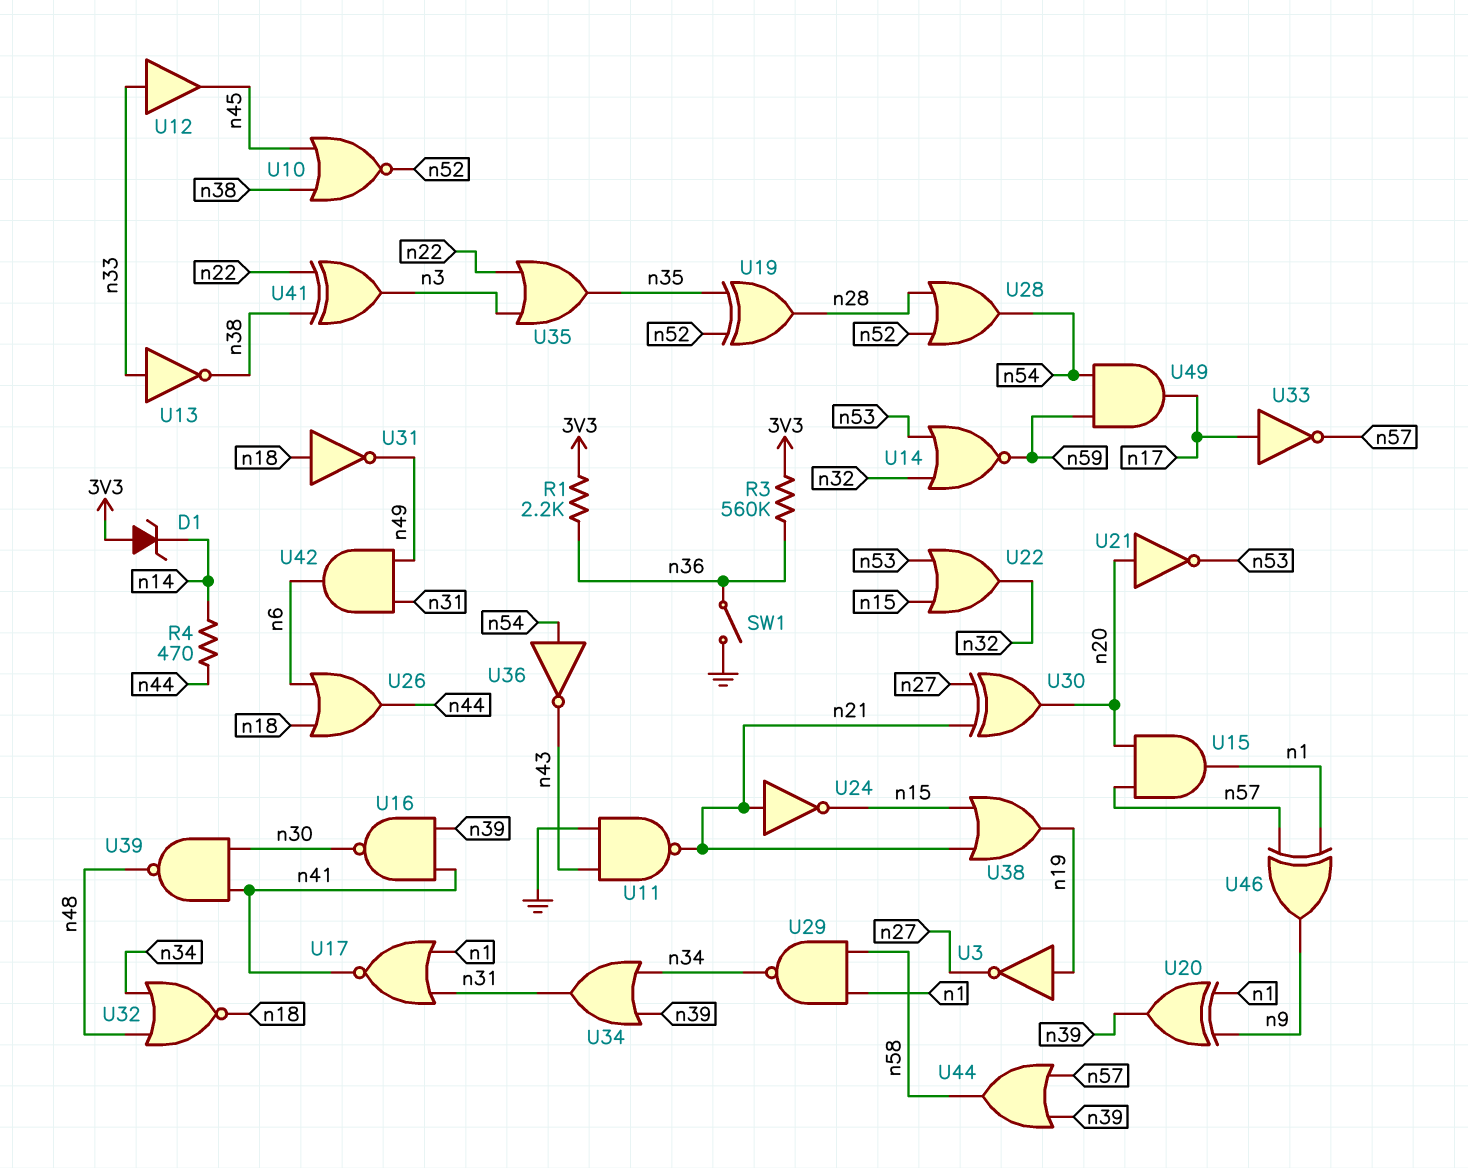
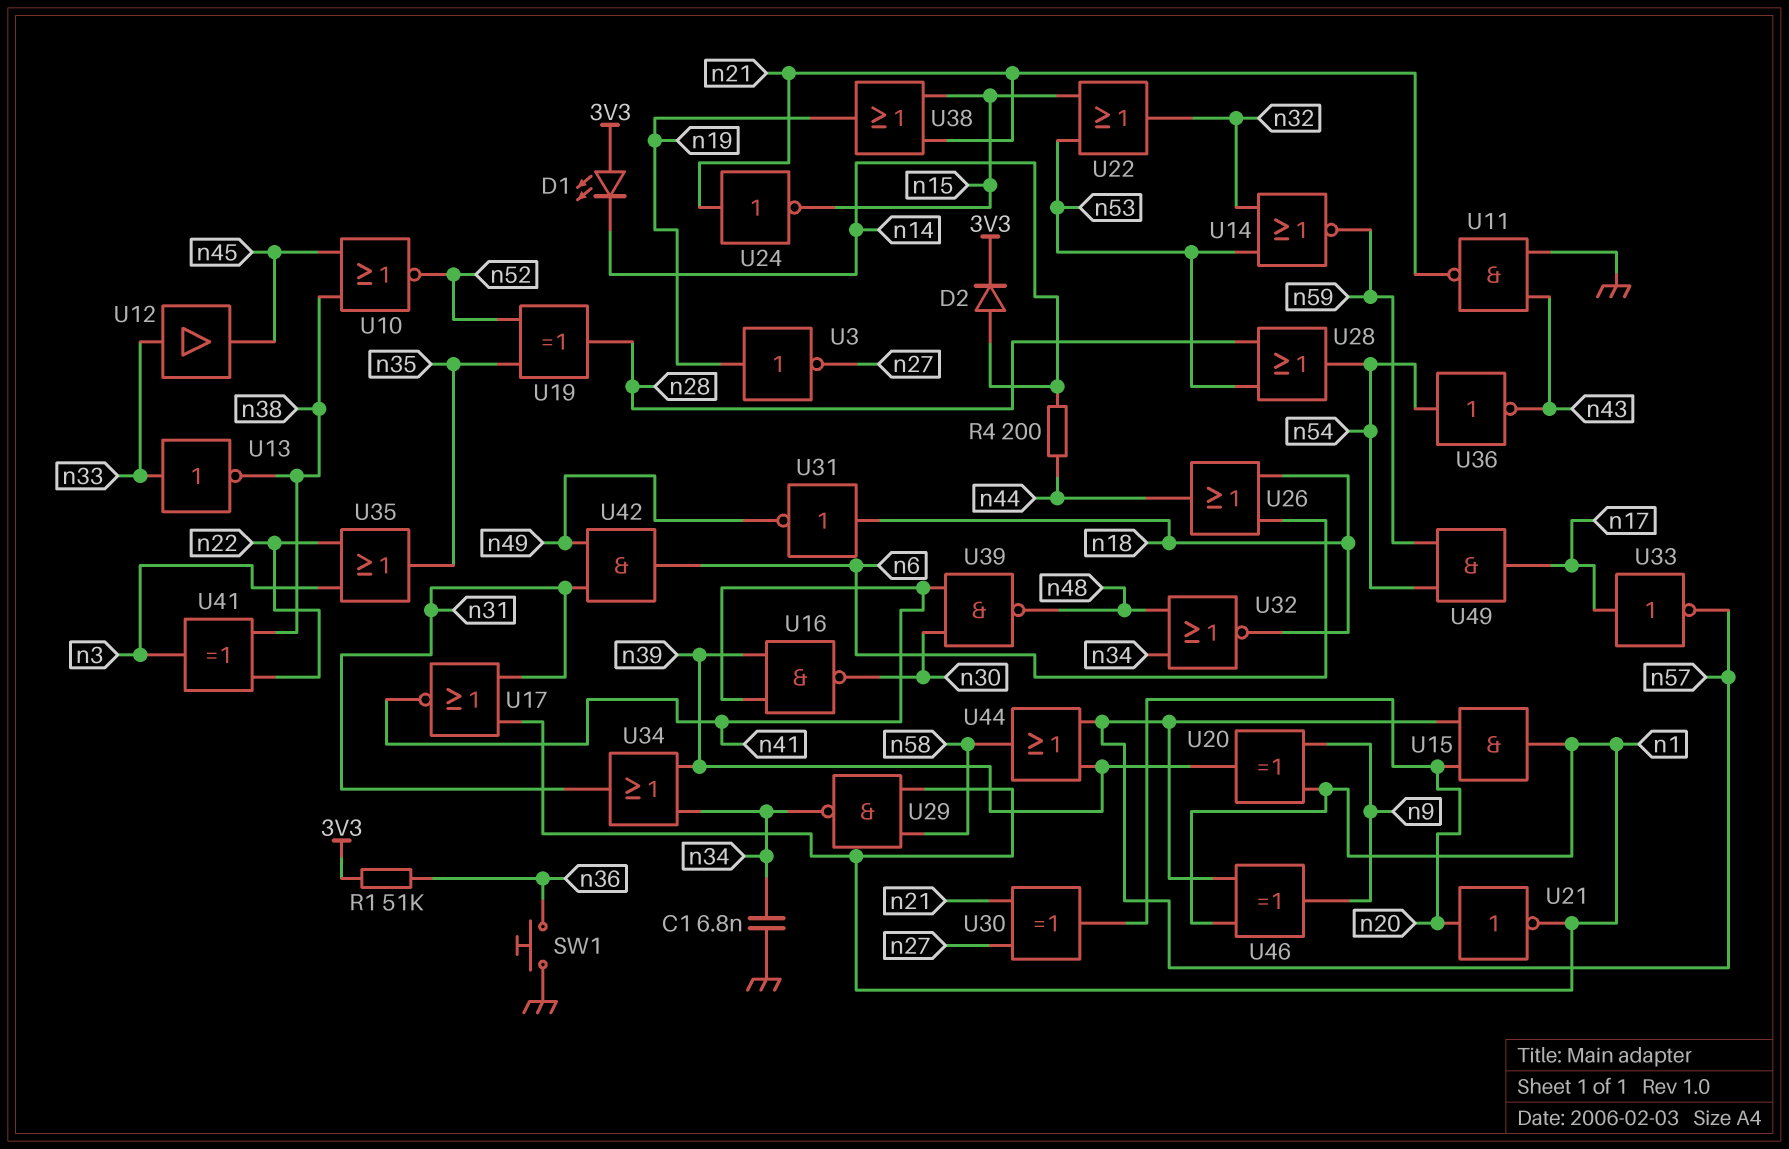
C1: none -> 6.8nF (GND, n34)
D1: zener (A 3V3, K n14) -> LED (A 3V3, K n14)
D2: none -> diode (A n14, K 3V3)
R1: 2.2k (3V3, n36) -> 51k (3V3, n36)
R3: 560k (3V3, n36) -> none
R4: 470 (n14, n44) -> 200 (n14, n44)
SW1: switch (GND, n36) -> button (GND, n36)
U21: NOT (in n20, out n53) -> NOT (in n20, out n1)
U28: OR (in n28, in n52, out n54) -> OR (in n28, in n53, out n54)

